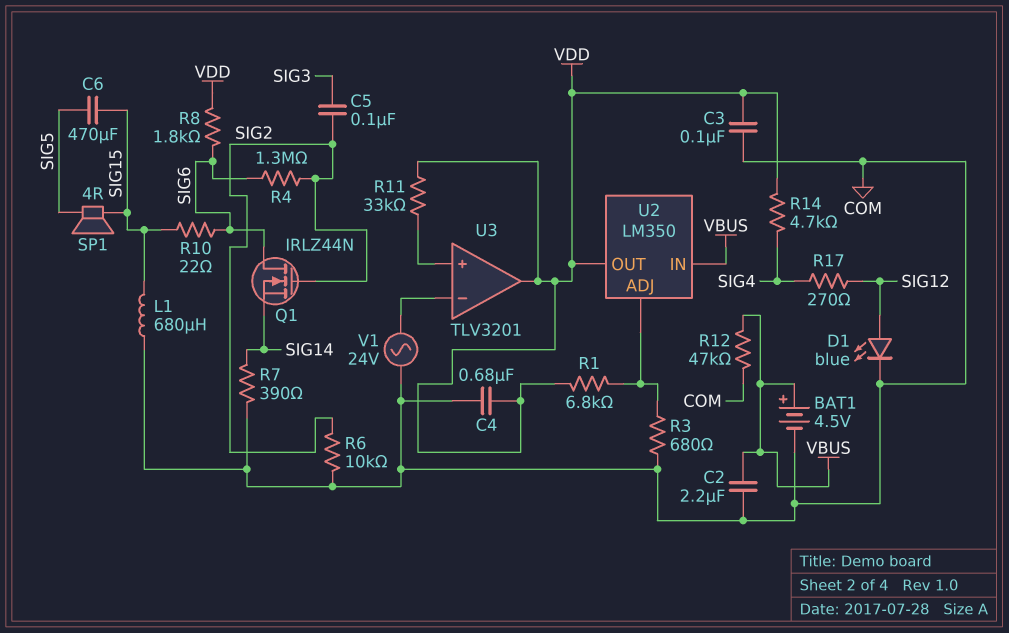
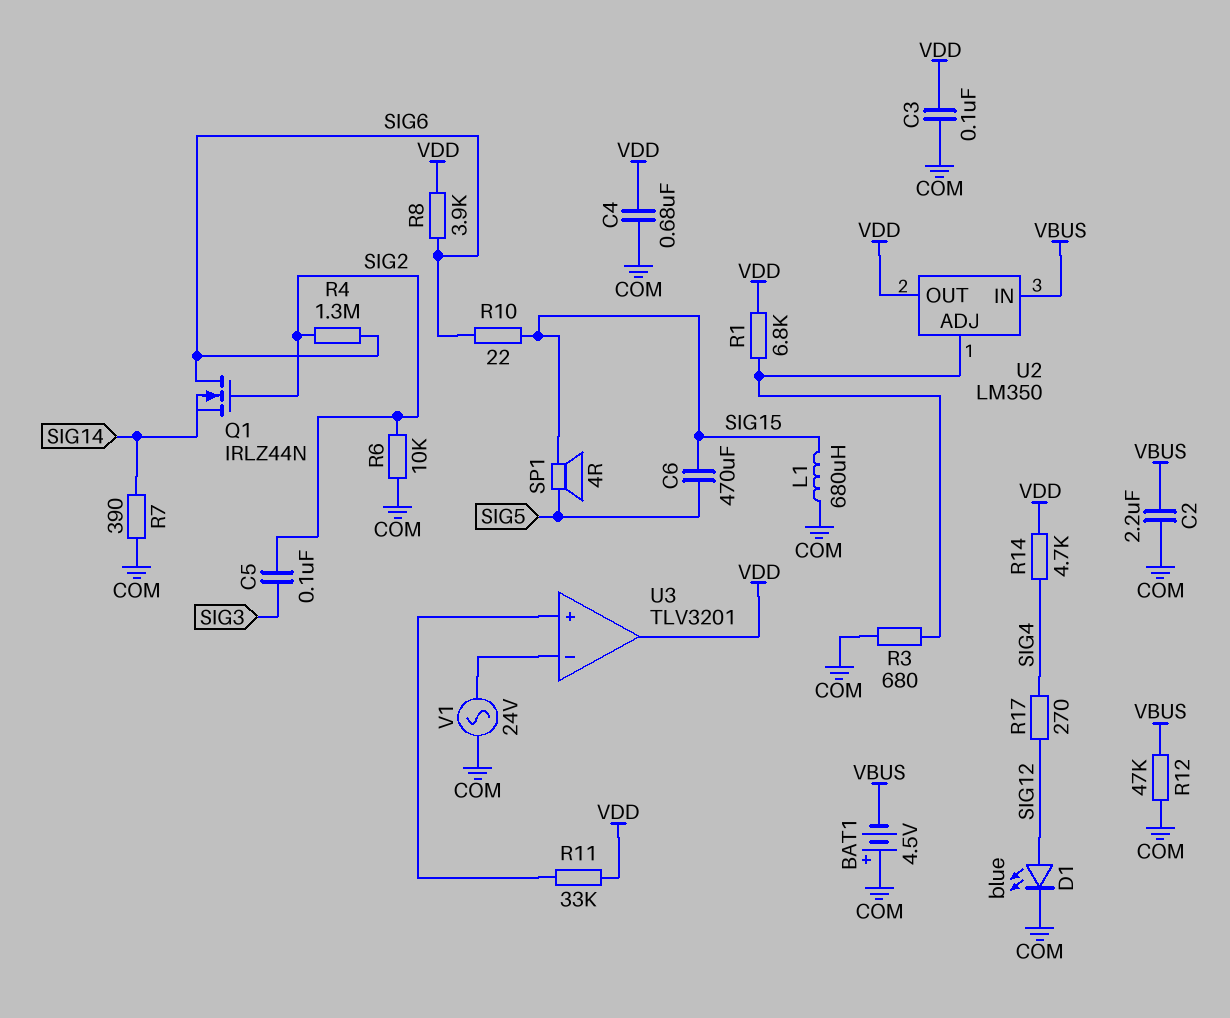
BAT1: 4.5V (plus VBUS, minus COM) -> 4.5V (plus COM, minus VBUS)
R8: 1.8k (SIG6, VDD) -> 3.9k (SIG6, VDD)

